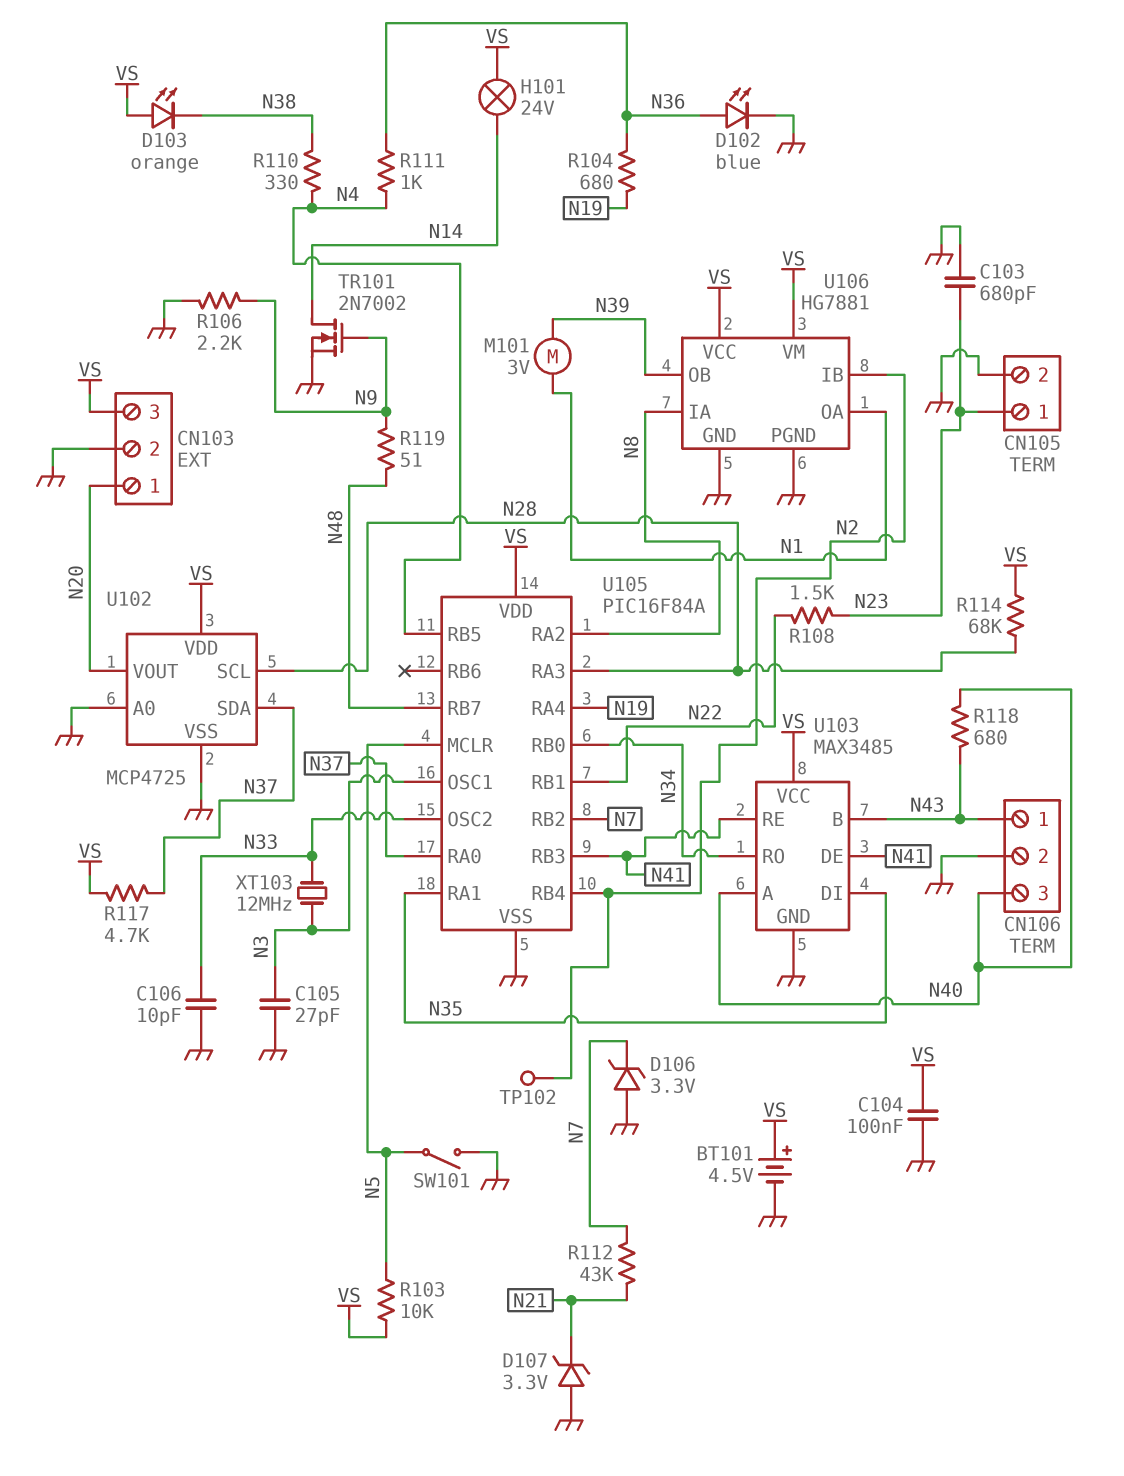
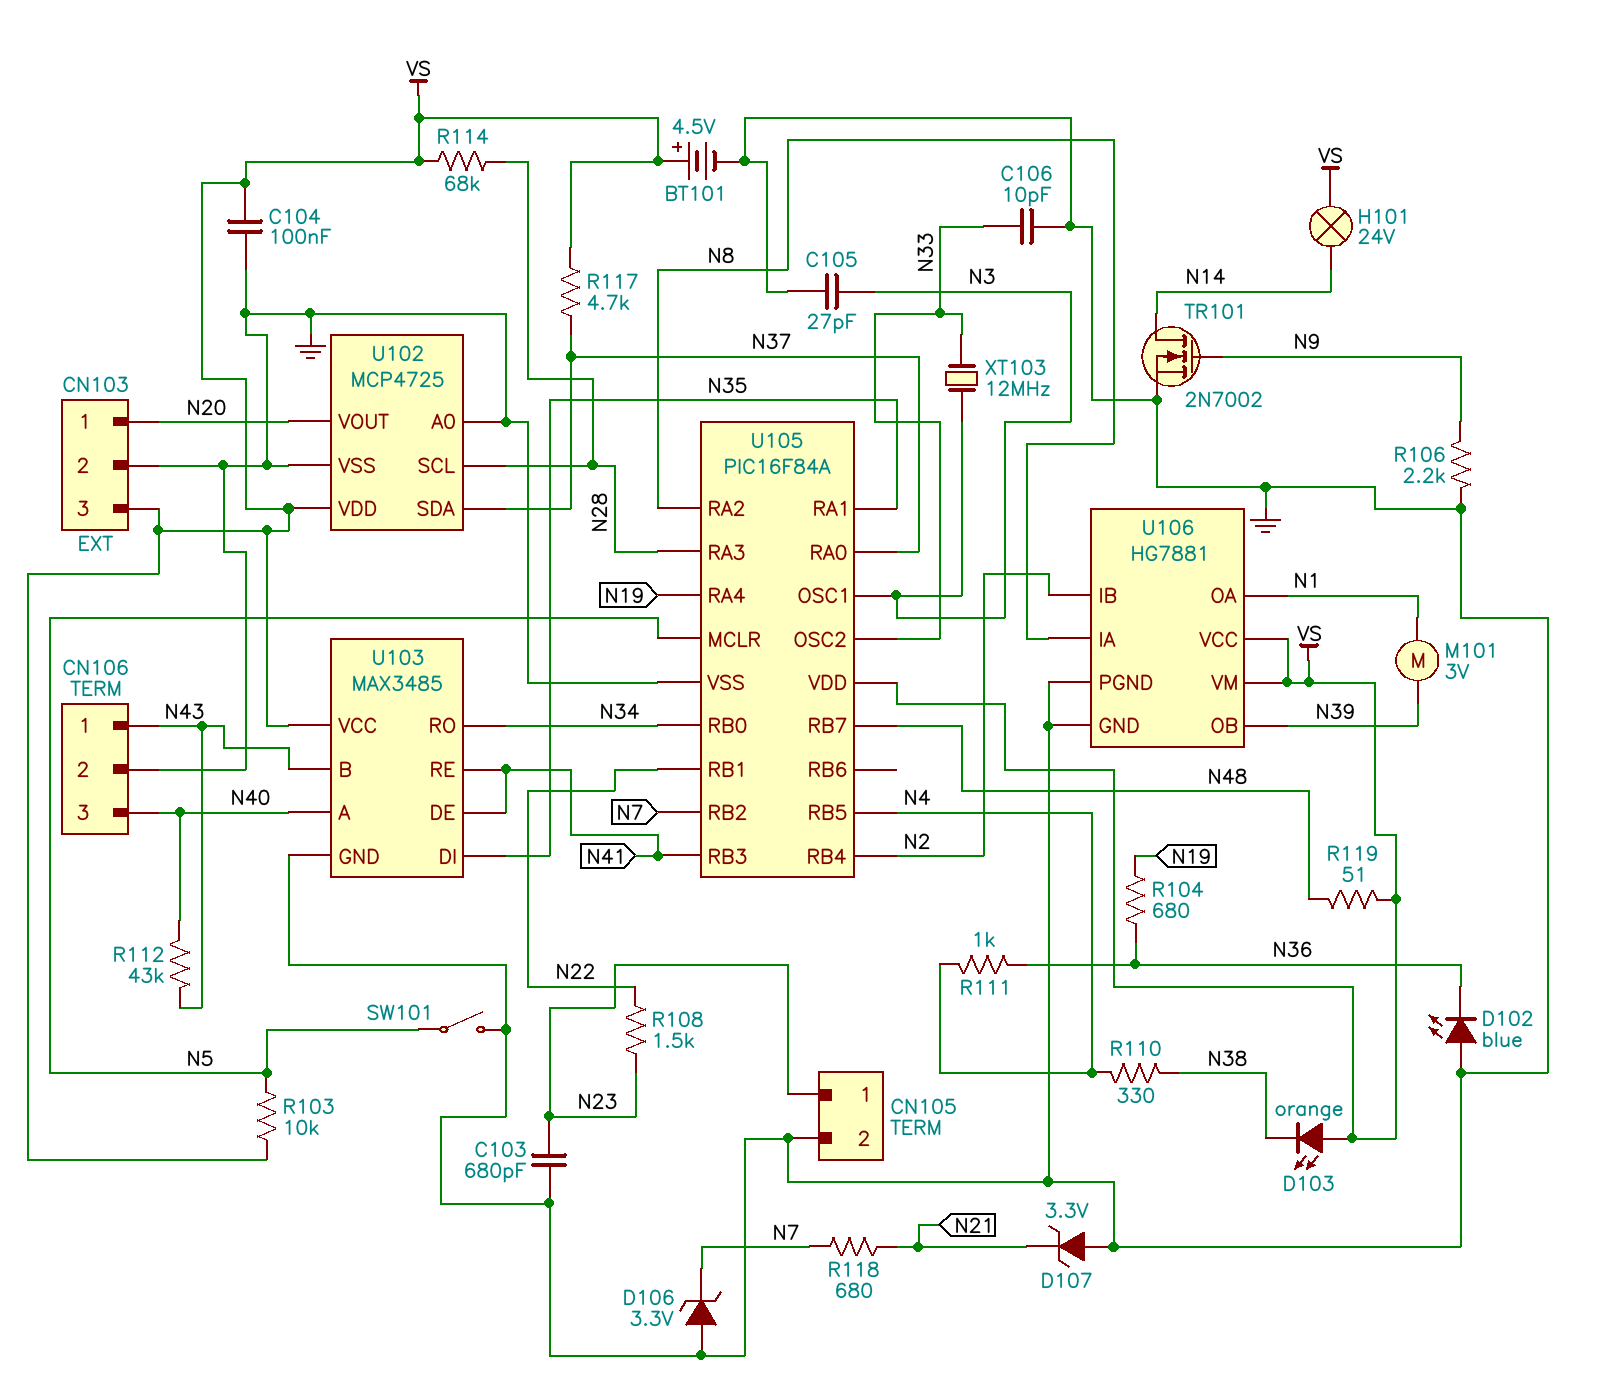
D102: LED blue (A N36, K GND) -> LED blue (A GND, K N36)
R112: 43k (N7, N21) -> 43k (N40, N43)
R118: 680 (N40, N43) -> 680 (N7, N21)
R119: 51 (N9, N48) -> 51 (N48, VS)
TP102: test point (N2) -> none

